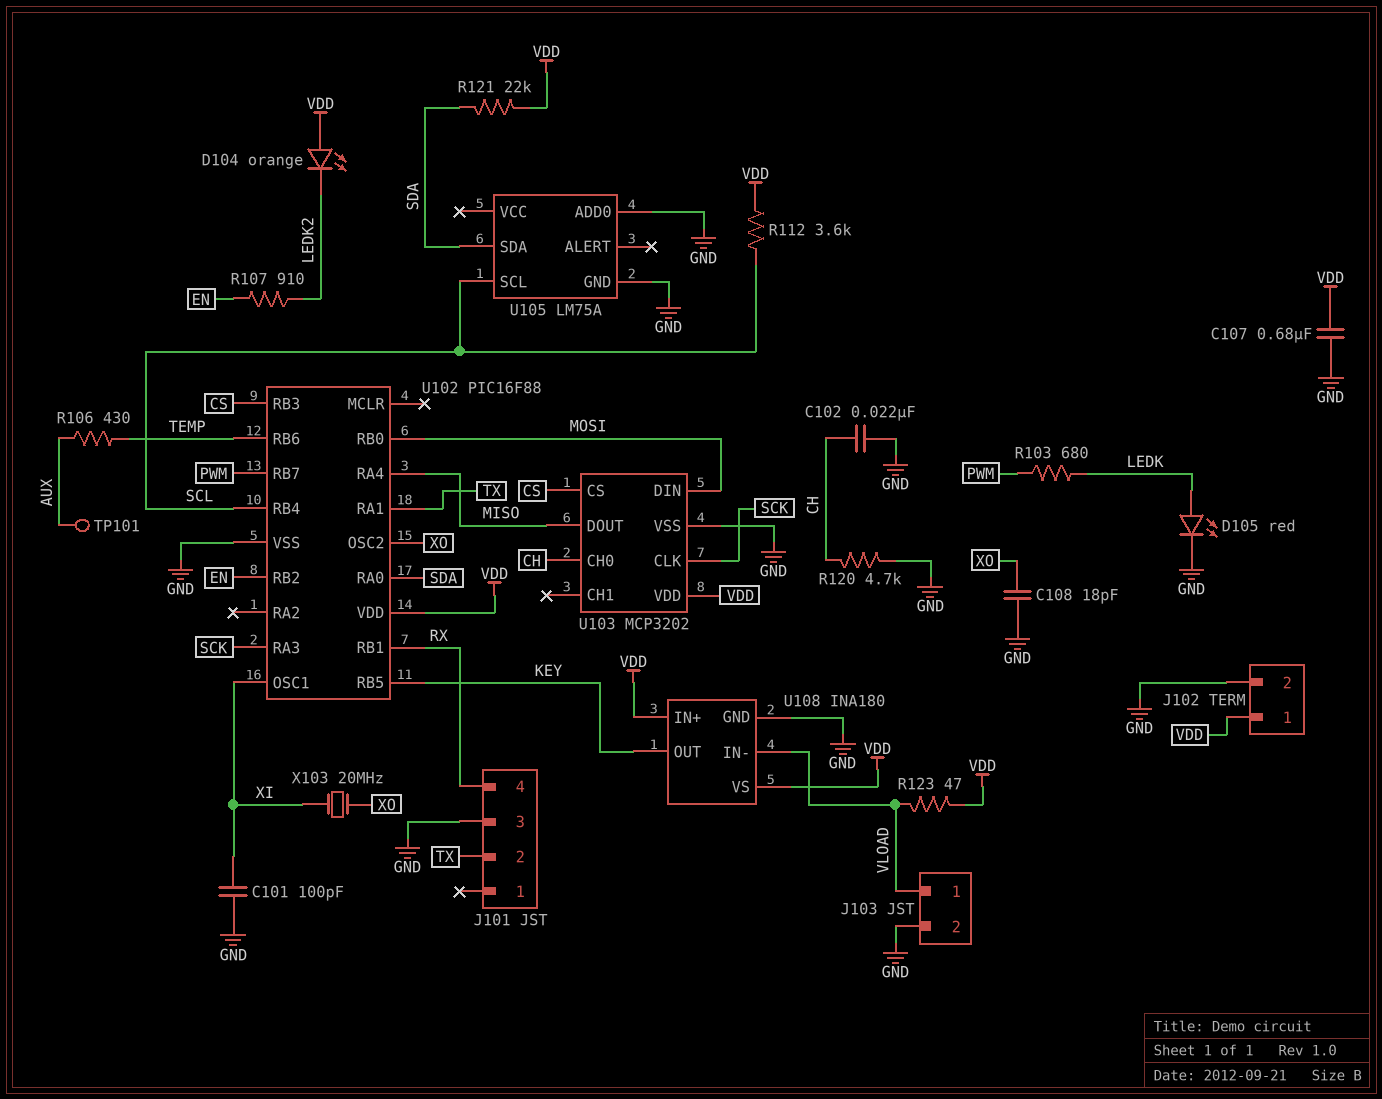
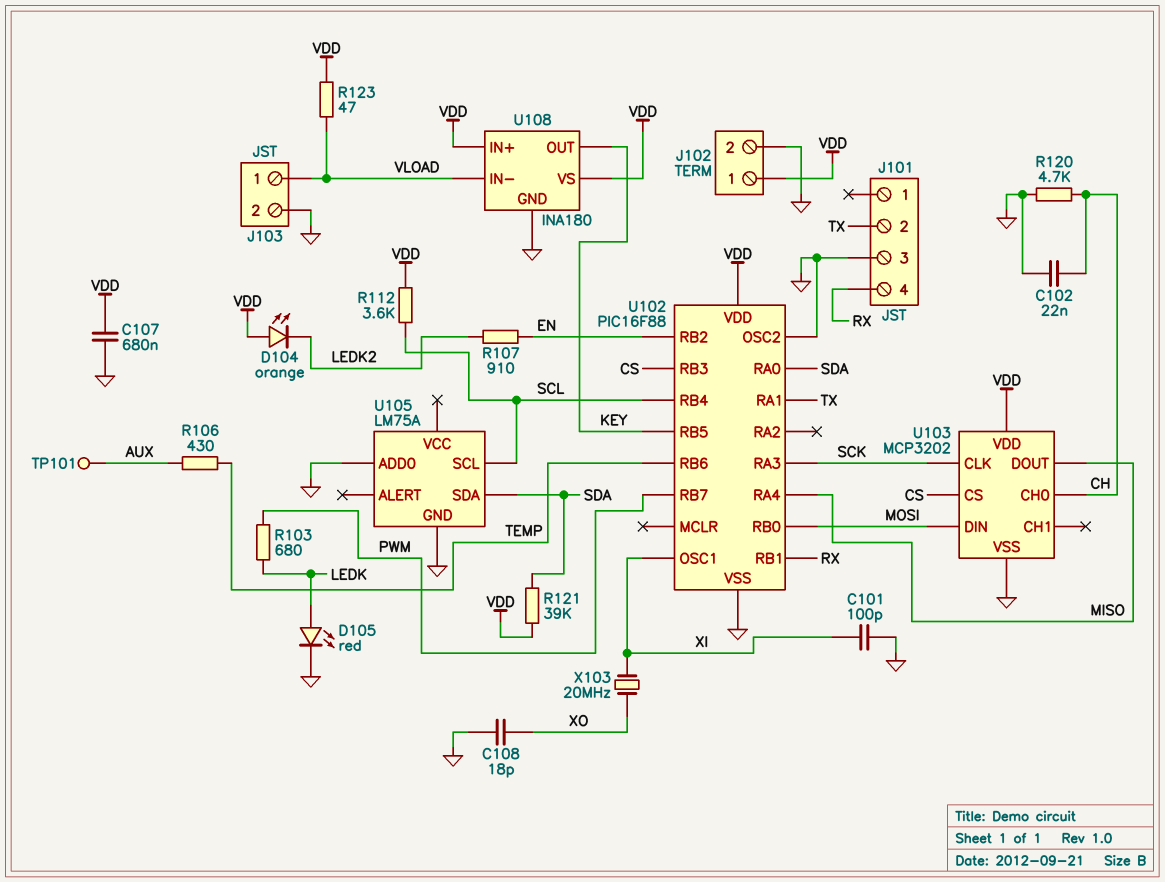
R121: 22k (SDA, VDD) -> 39k (SDA, VDD)
U102 pin OSC2: XO -> GND

